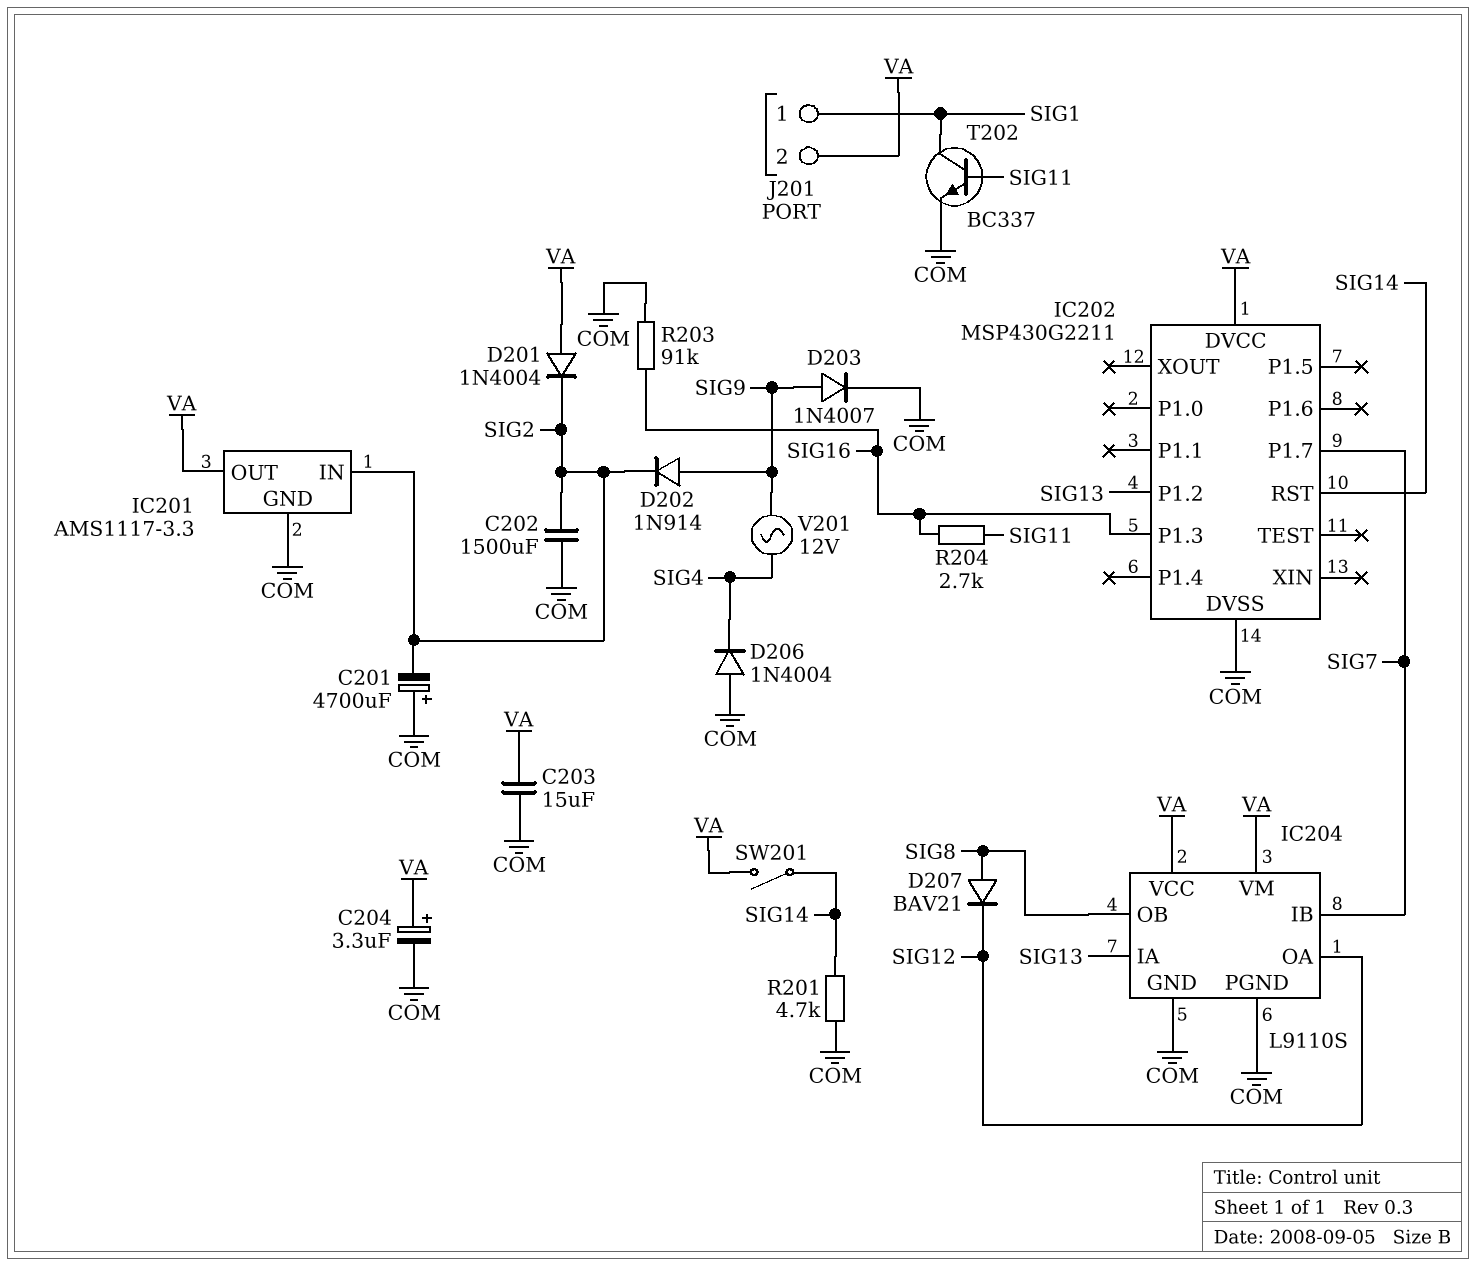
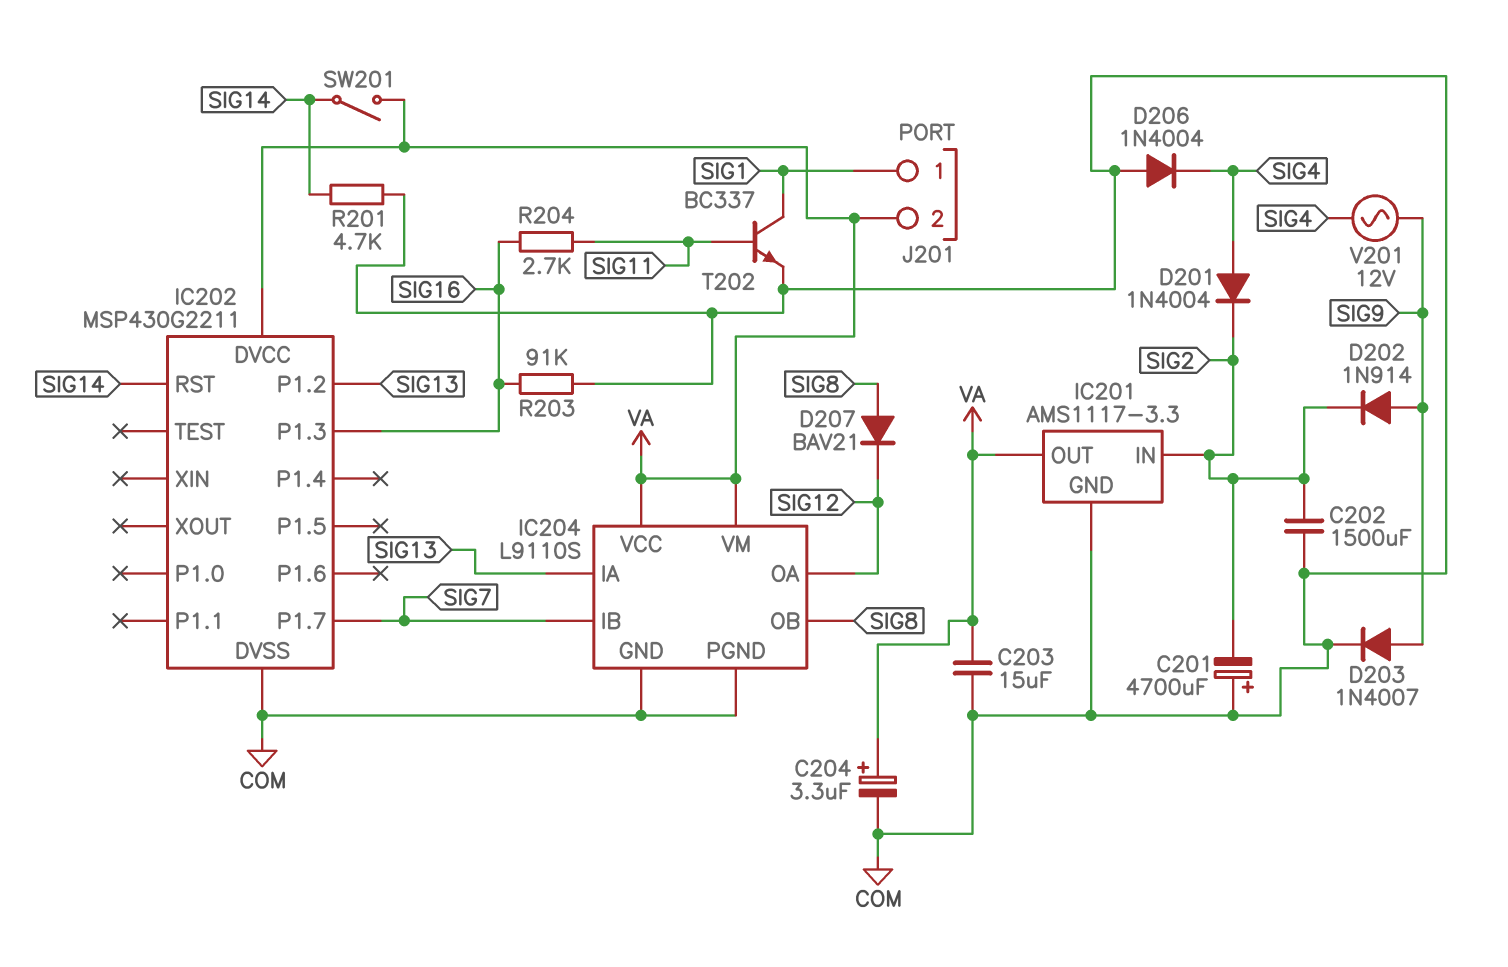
D201: diode 1N4004 (A VA, K SIG2) -> diode 1N4004 (A SIG4, K SIG2)

